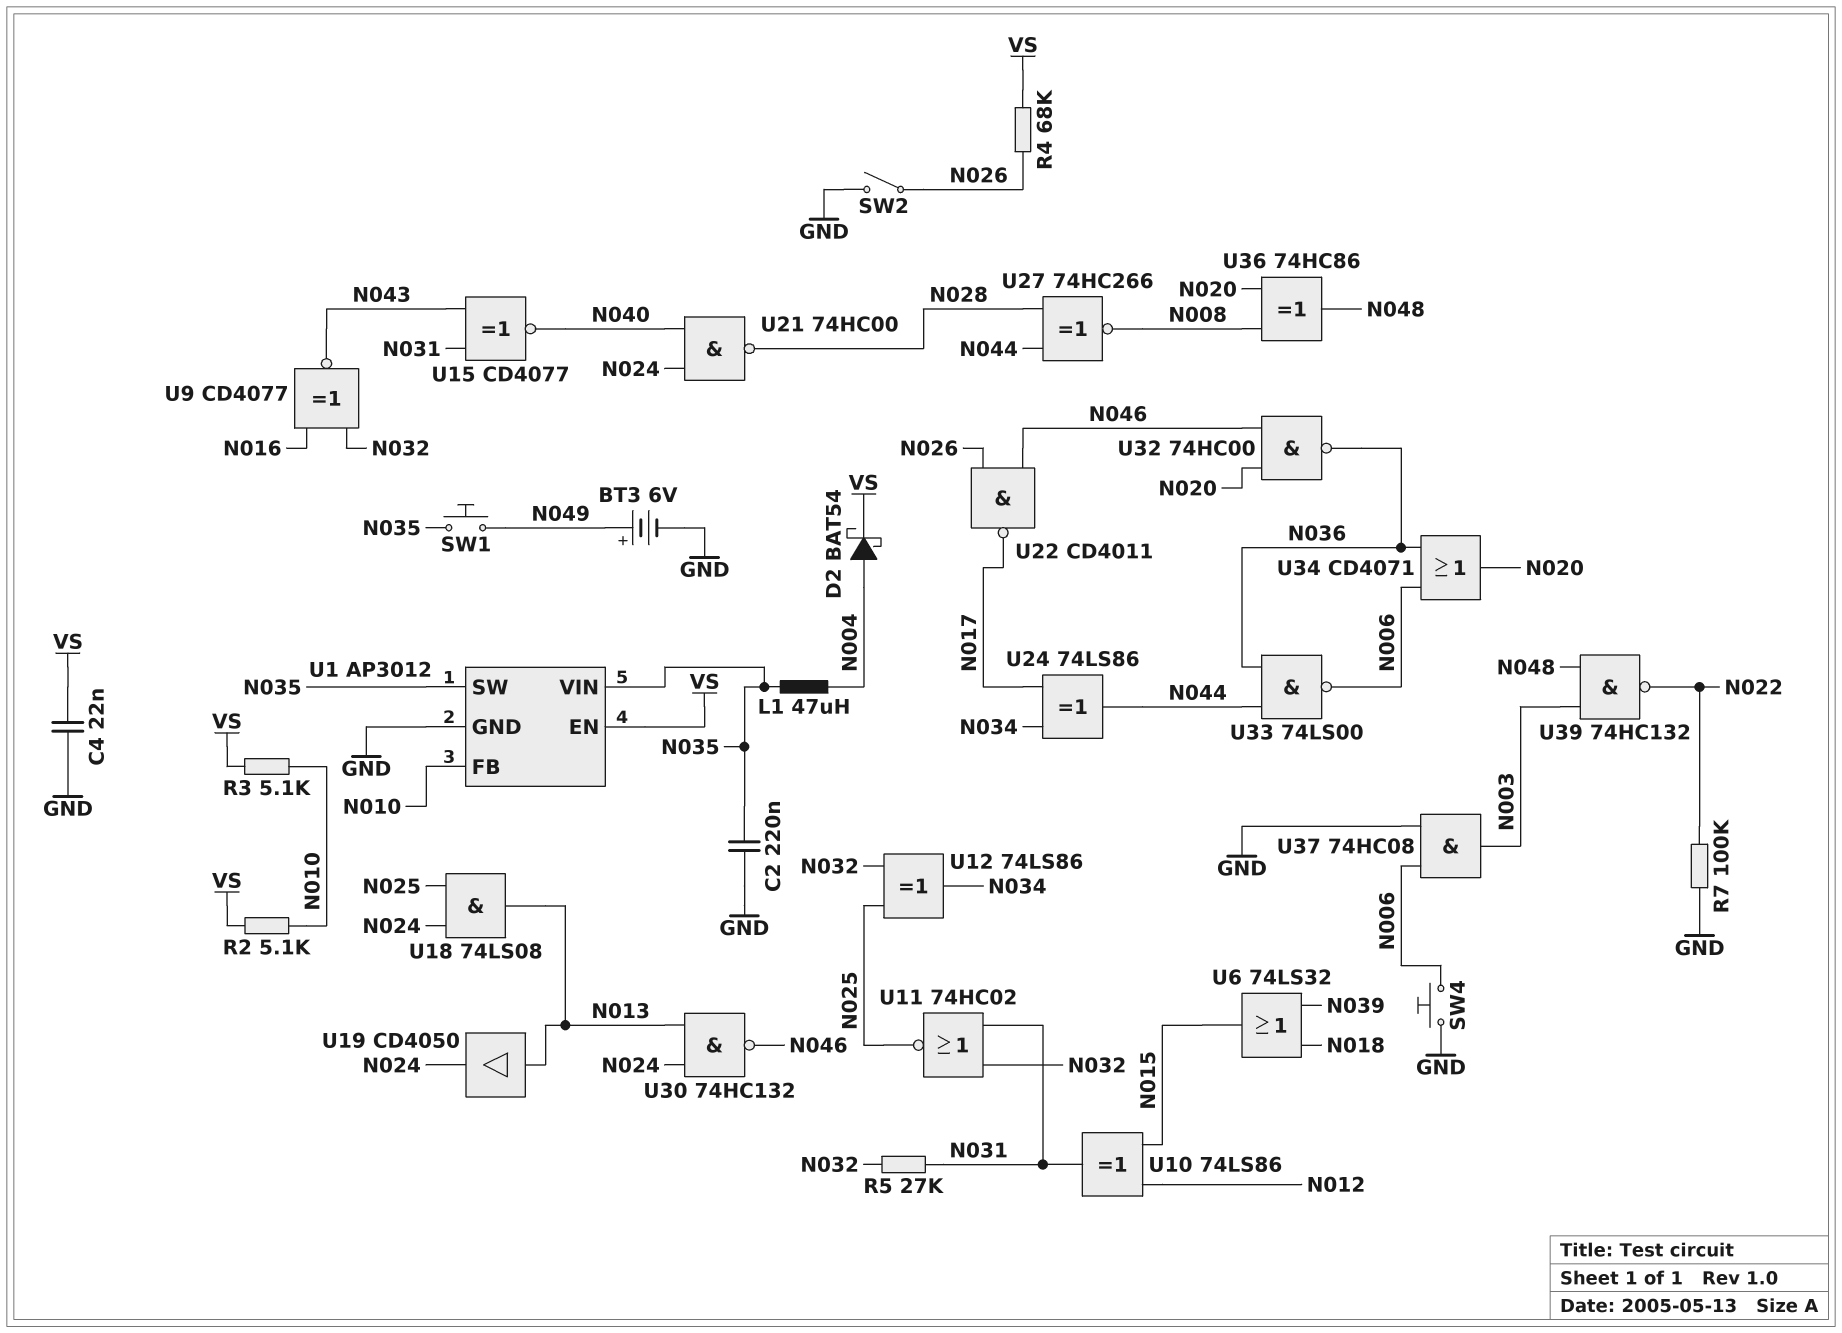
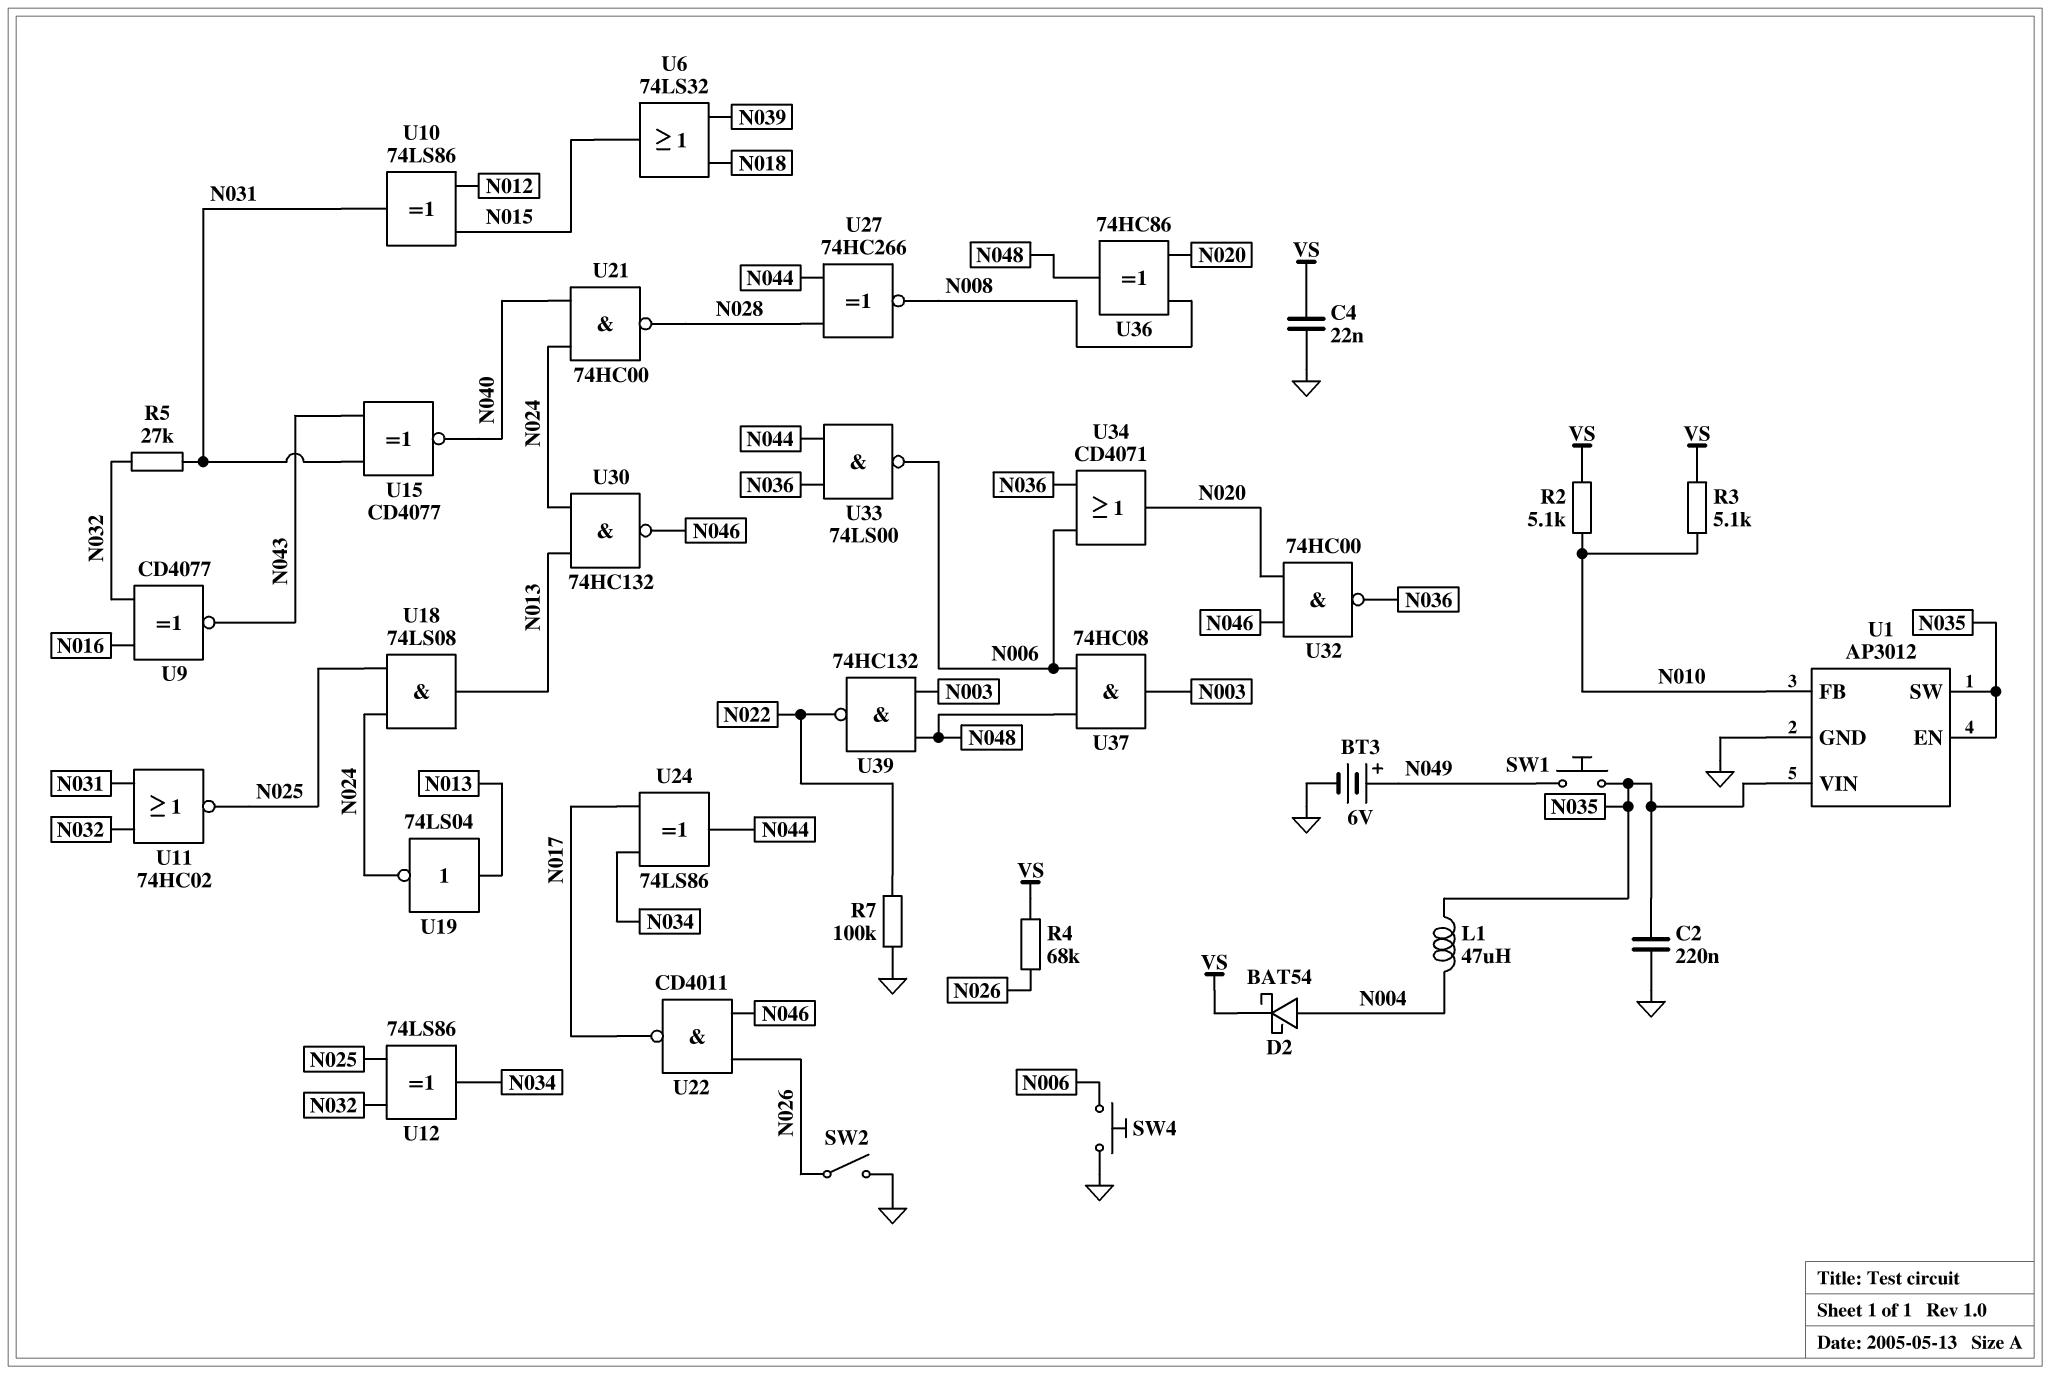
U1 pin EN: VS -> N035
U19: buffer CD4050 (in N013, out N024) -> NOT 74LS04 (in N013, out N024)
U37: AND 74HC08 (in GND, in N006, out N003) -> AND 74HC08 (in N006, in N048, out N003)

